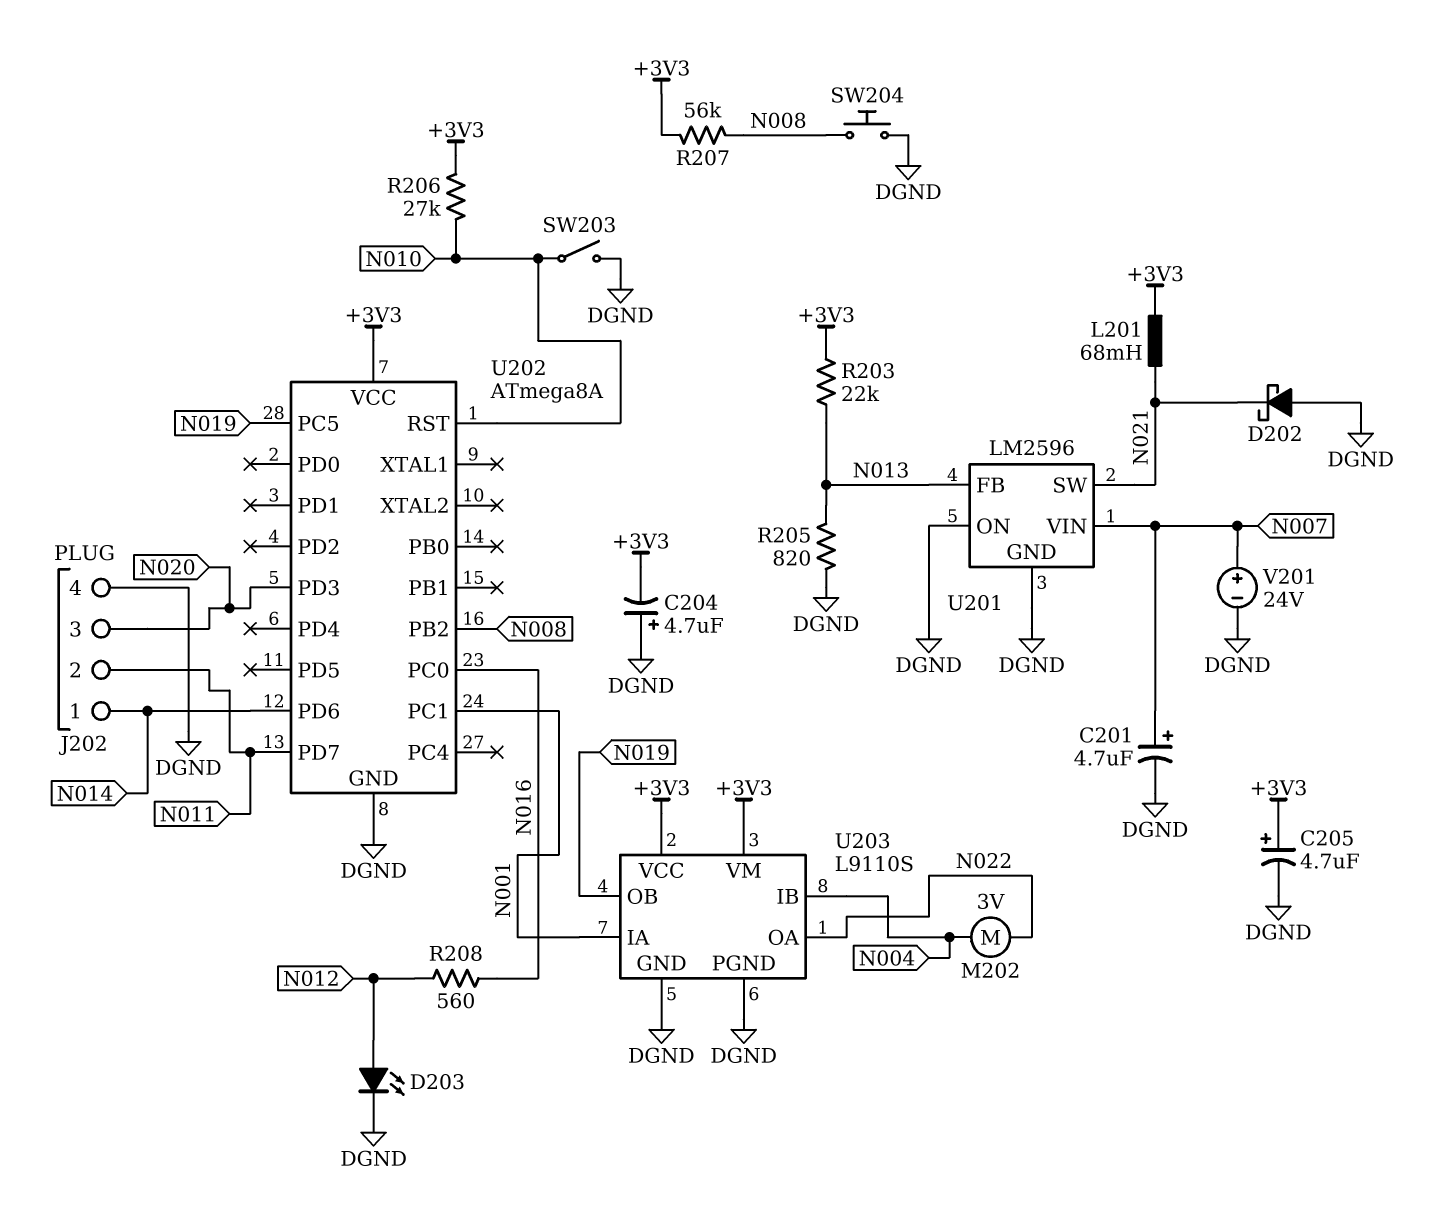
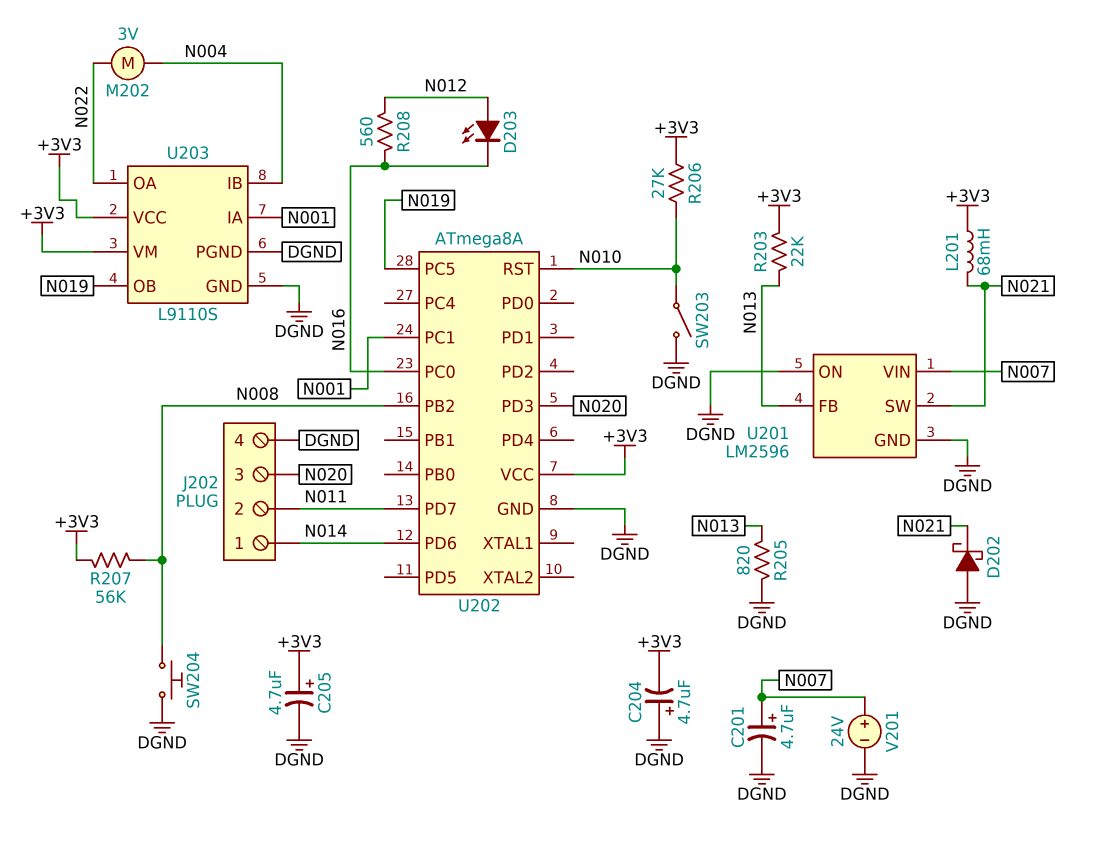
D203: LED (A N012, K DGND) -> LED (A N012, K N016)

